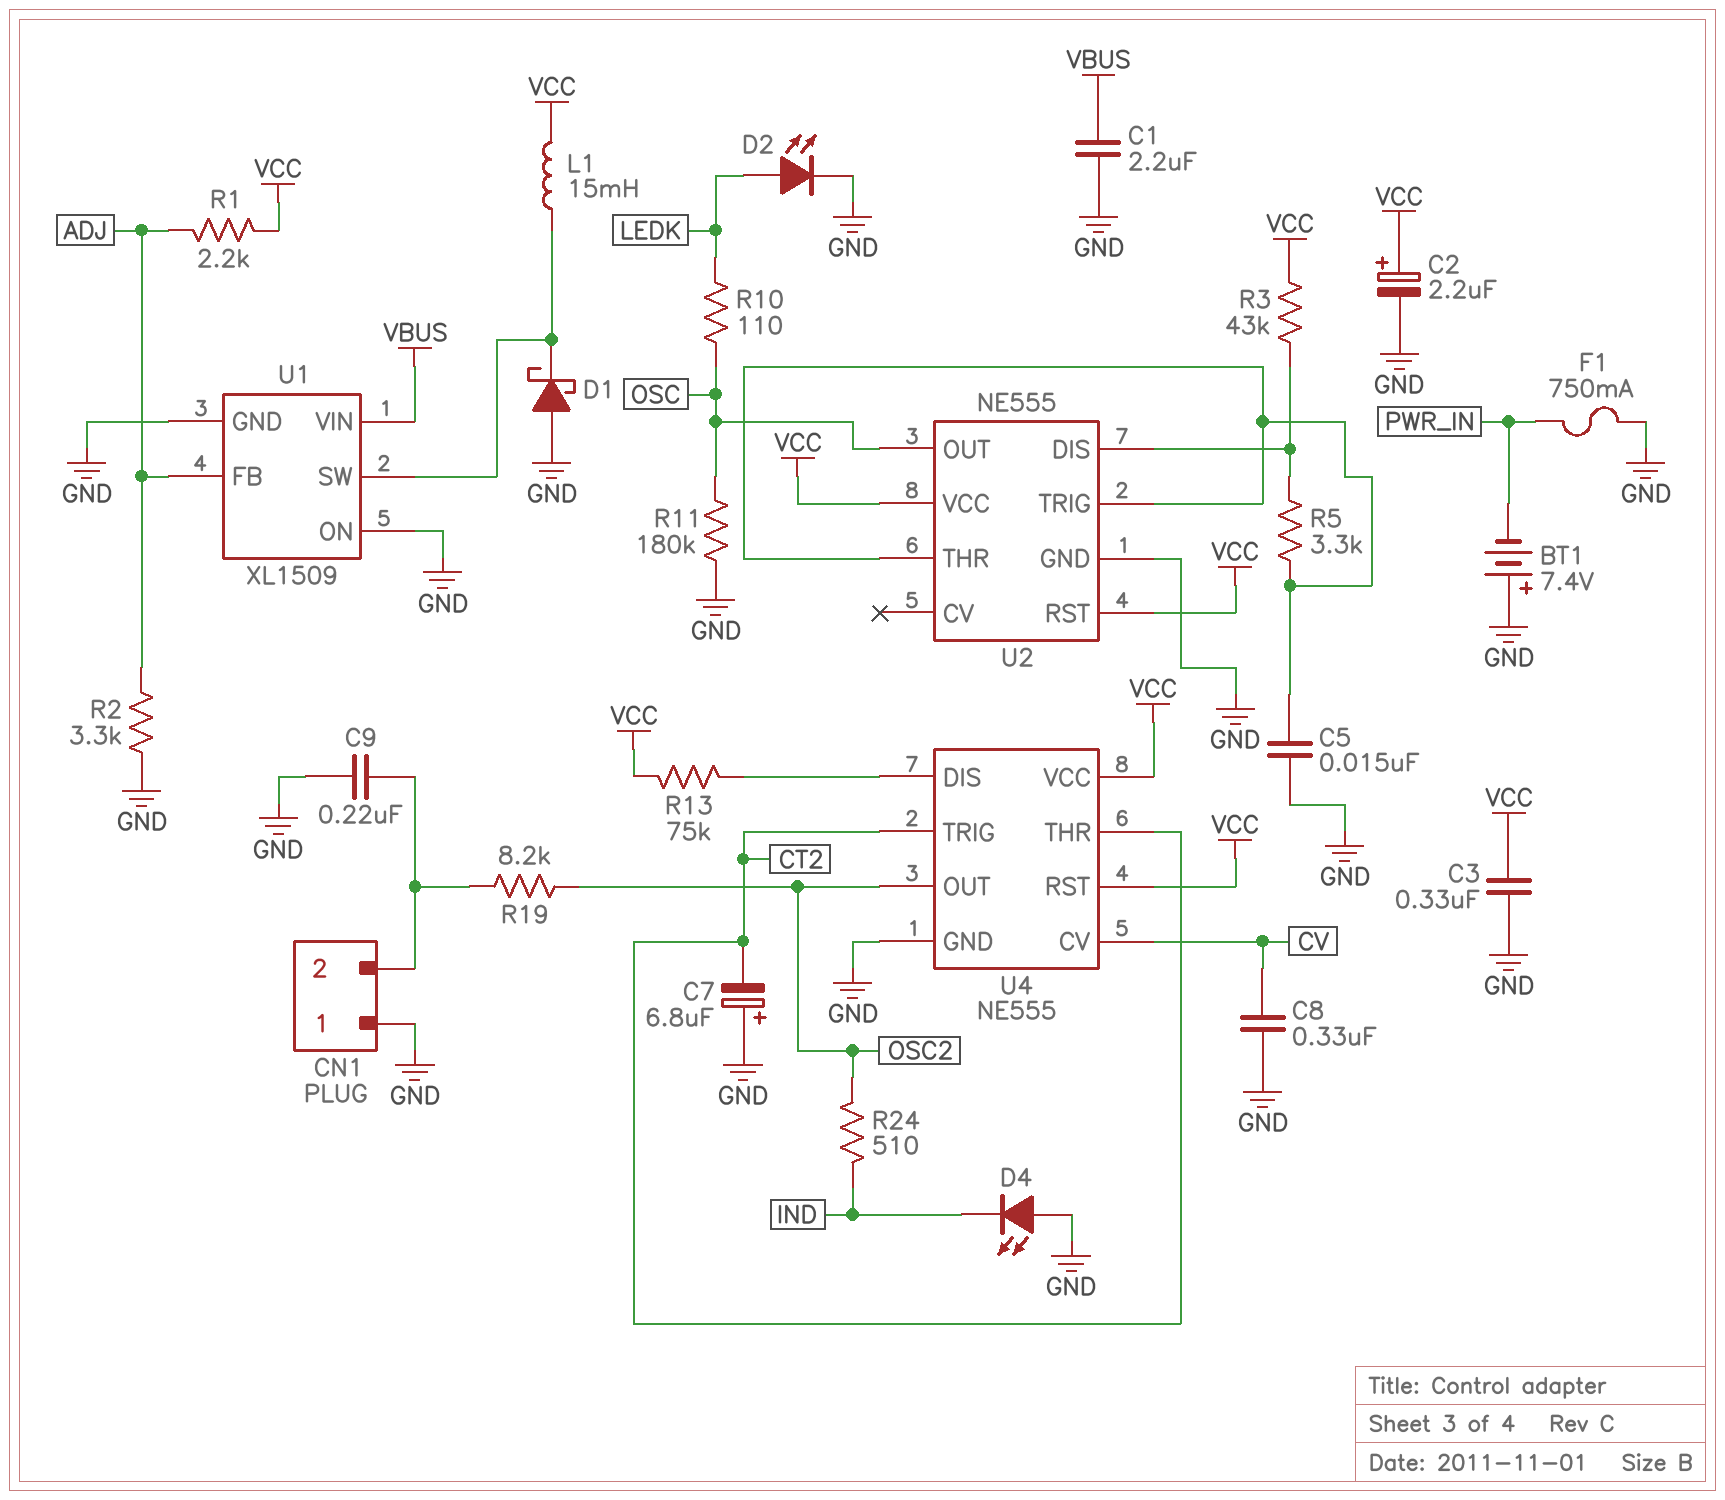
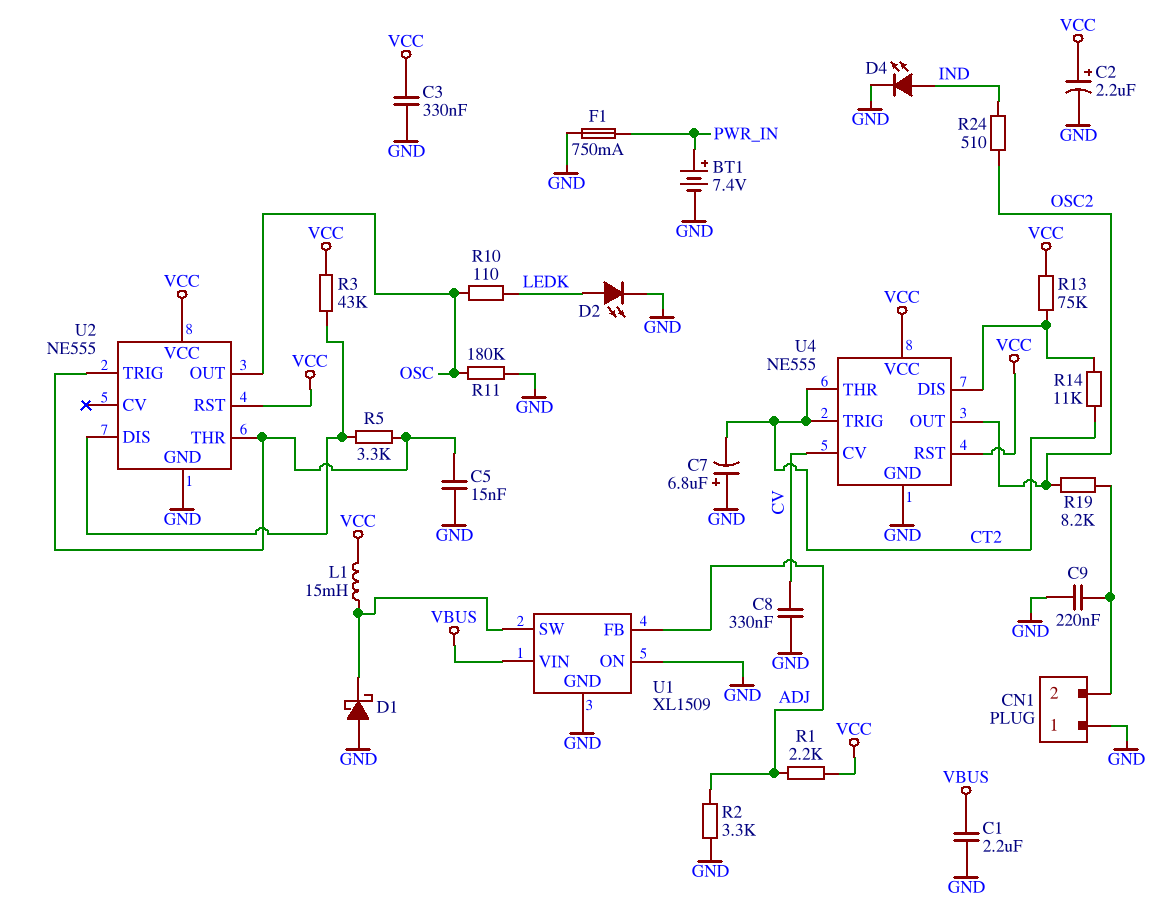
BT1: 7.4V (plus GND, minus PWR_IN) -> 7.4V (plus PWR_IN, minus GND)
D4: LED (A GND, K IND) -> LED (A IND, K GND)
R14: none -> 11k (CT2, U4/DIS)

